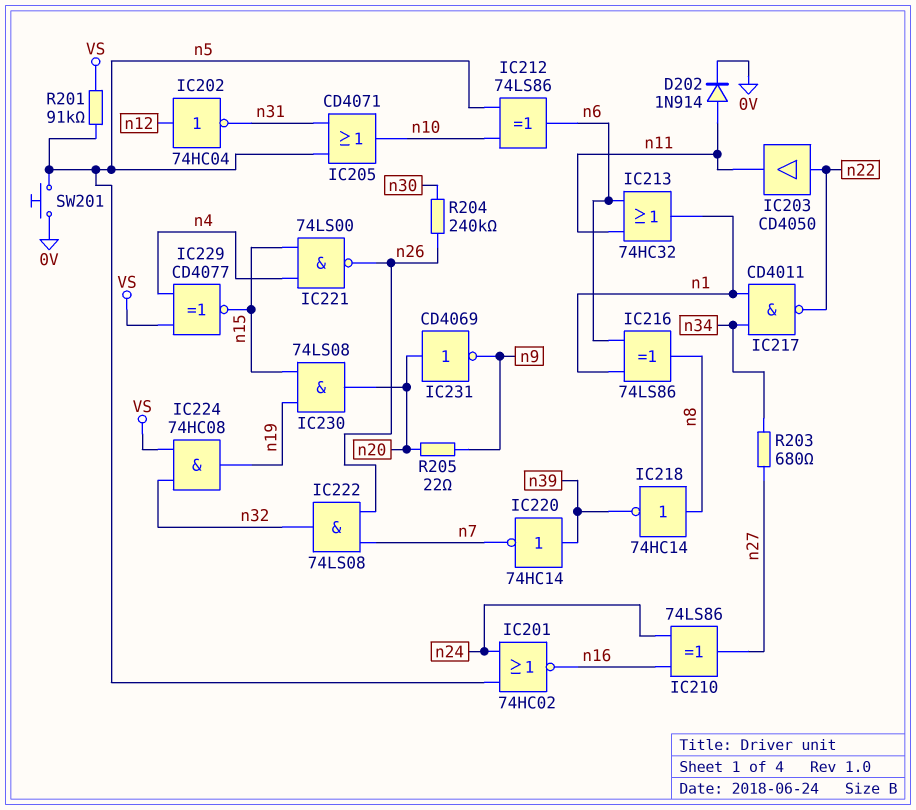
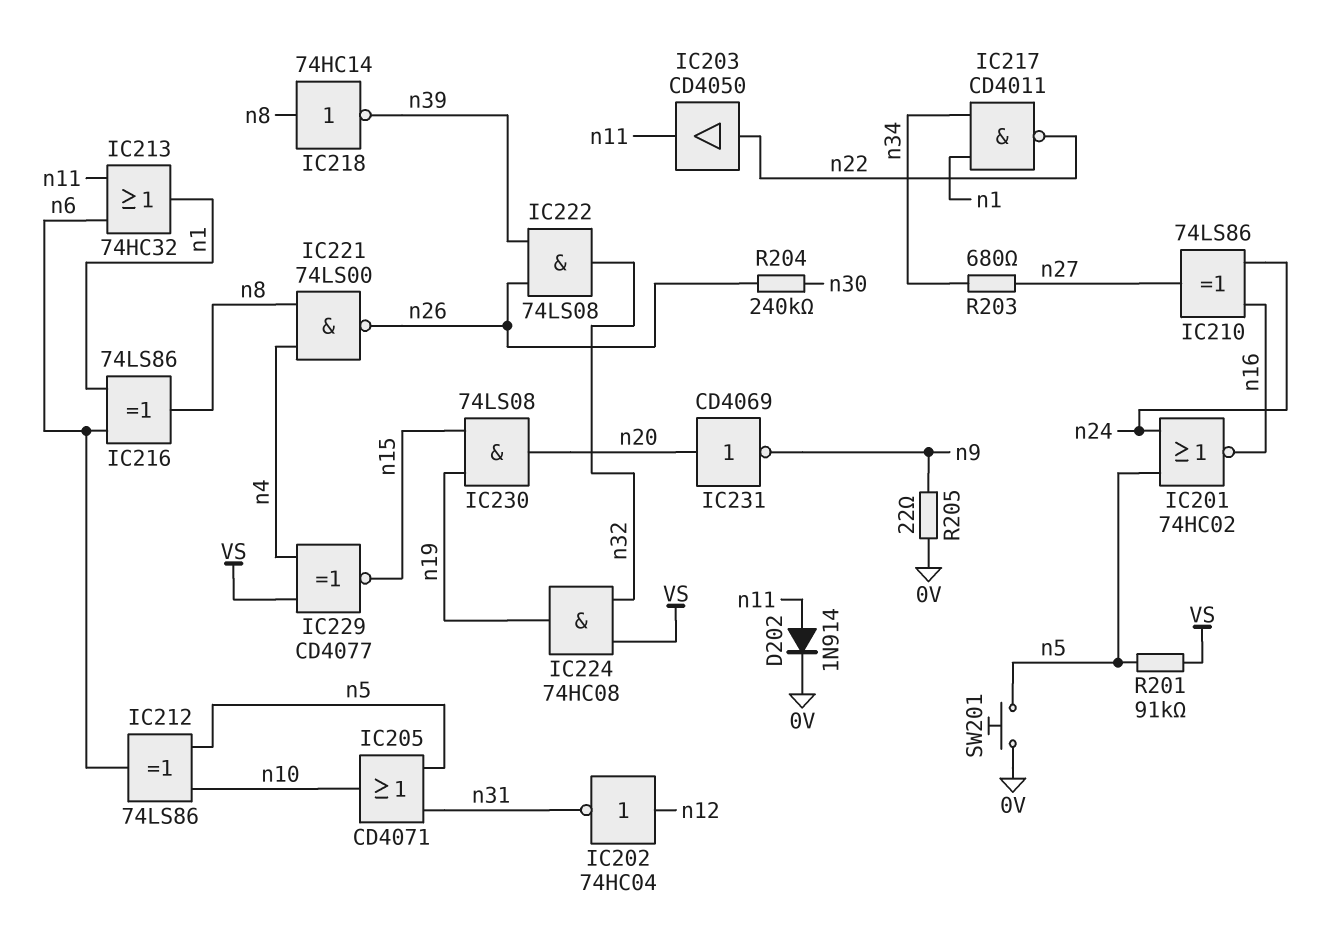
IC220: NOT 74HC14 (in n39, out n7) -> none
IC221: NAND 74LS00 (in n4, in n15, out n26) -> NAND 74LS00 (in n4, in n8, out n26)
IC222: AND 74LS08 (in n7, in n26, out n32) -> AND 74LS08 (in n26, in n39, out n32)
R205: 22 (n9, n20) -> 22 (0V, n9)

